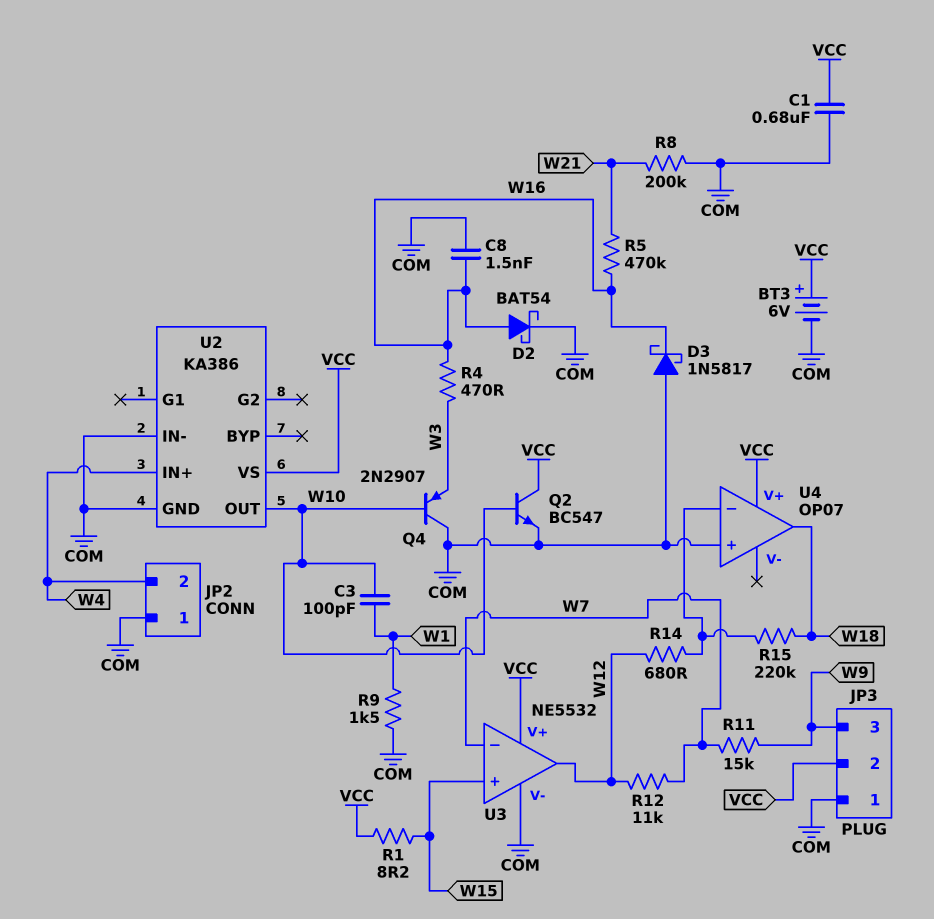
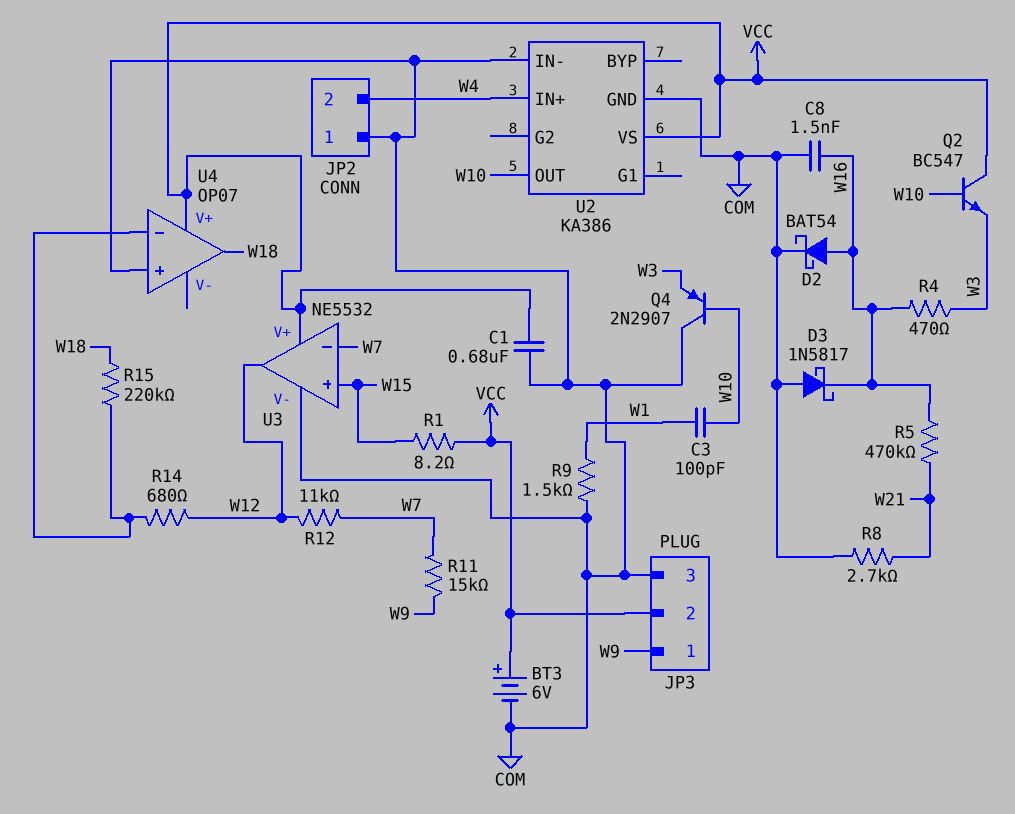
JP3 pin 1: COM -> W9
JP3 pin 3: W9 -> COM
Q2: NPN BC547 (B W10, C VCC, E COM) -> NPN BC547 (B W10, C VCC, E W3)
R8: 200k (COM, W21) -> 2.7k (COM, W21)

